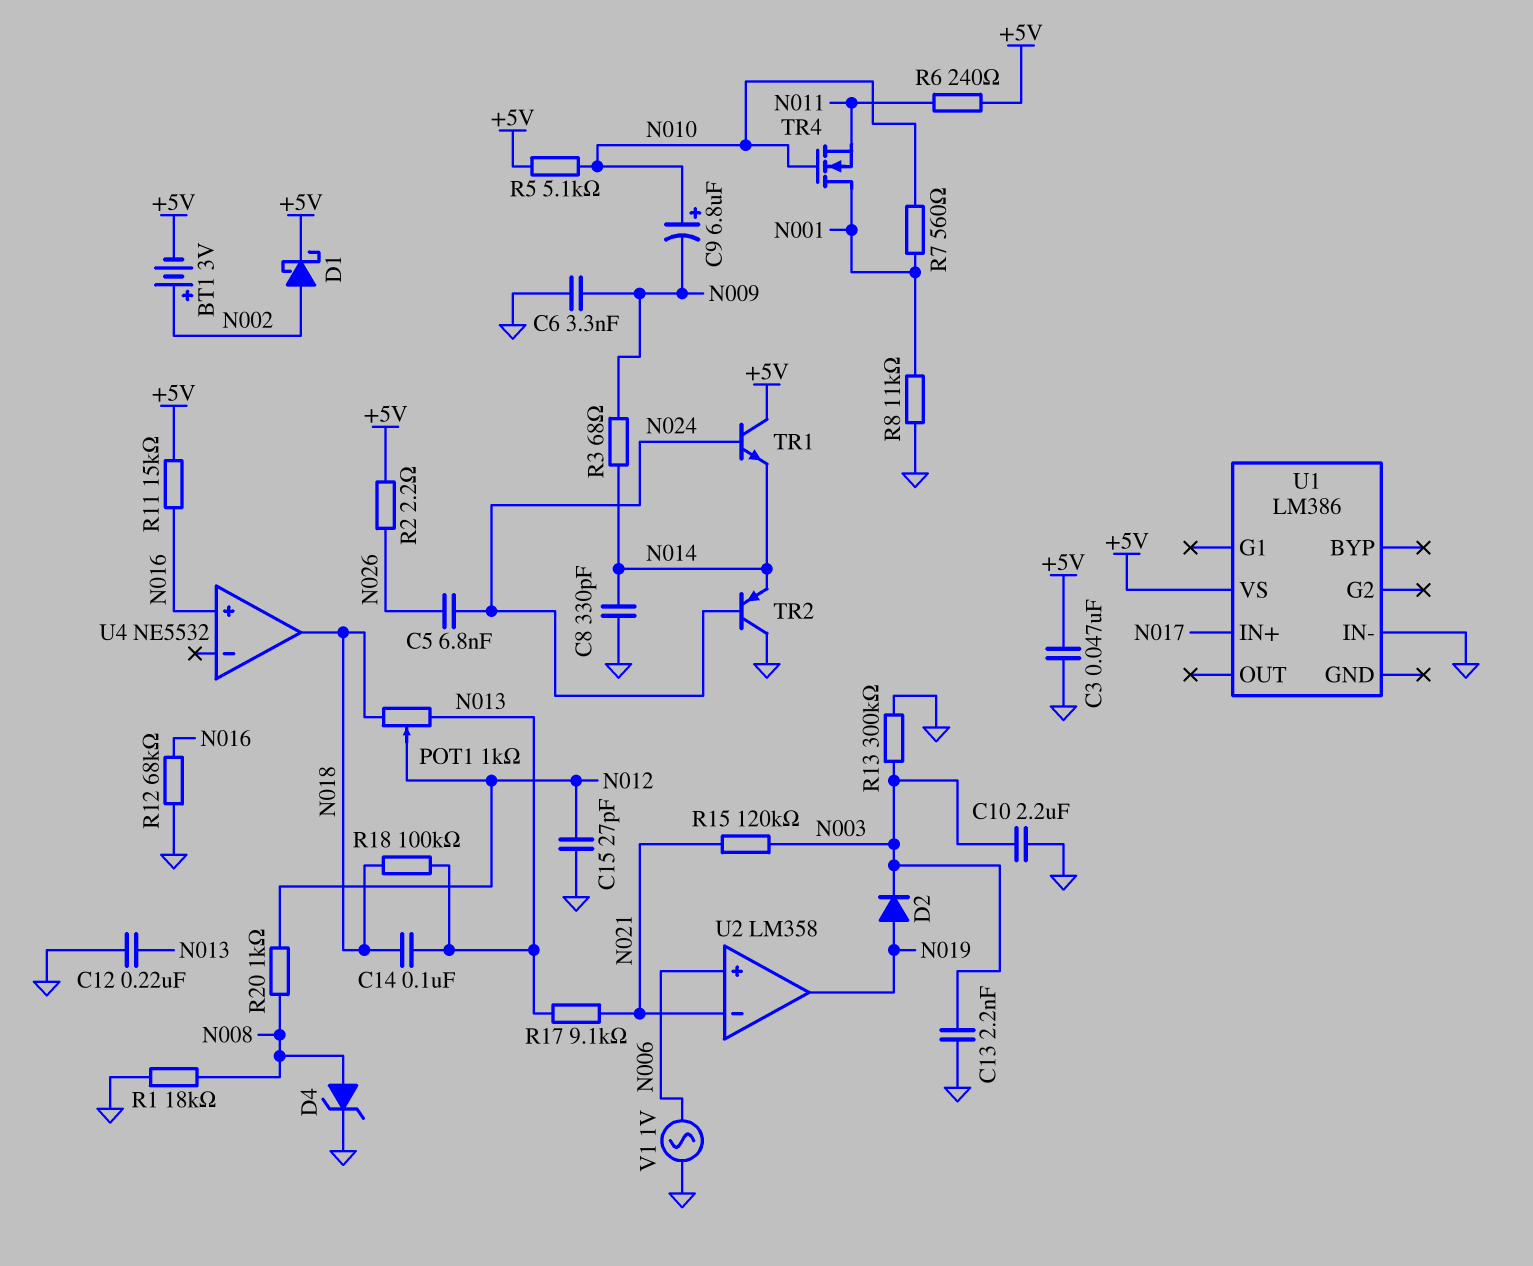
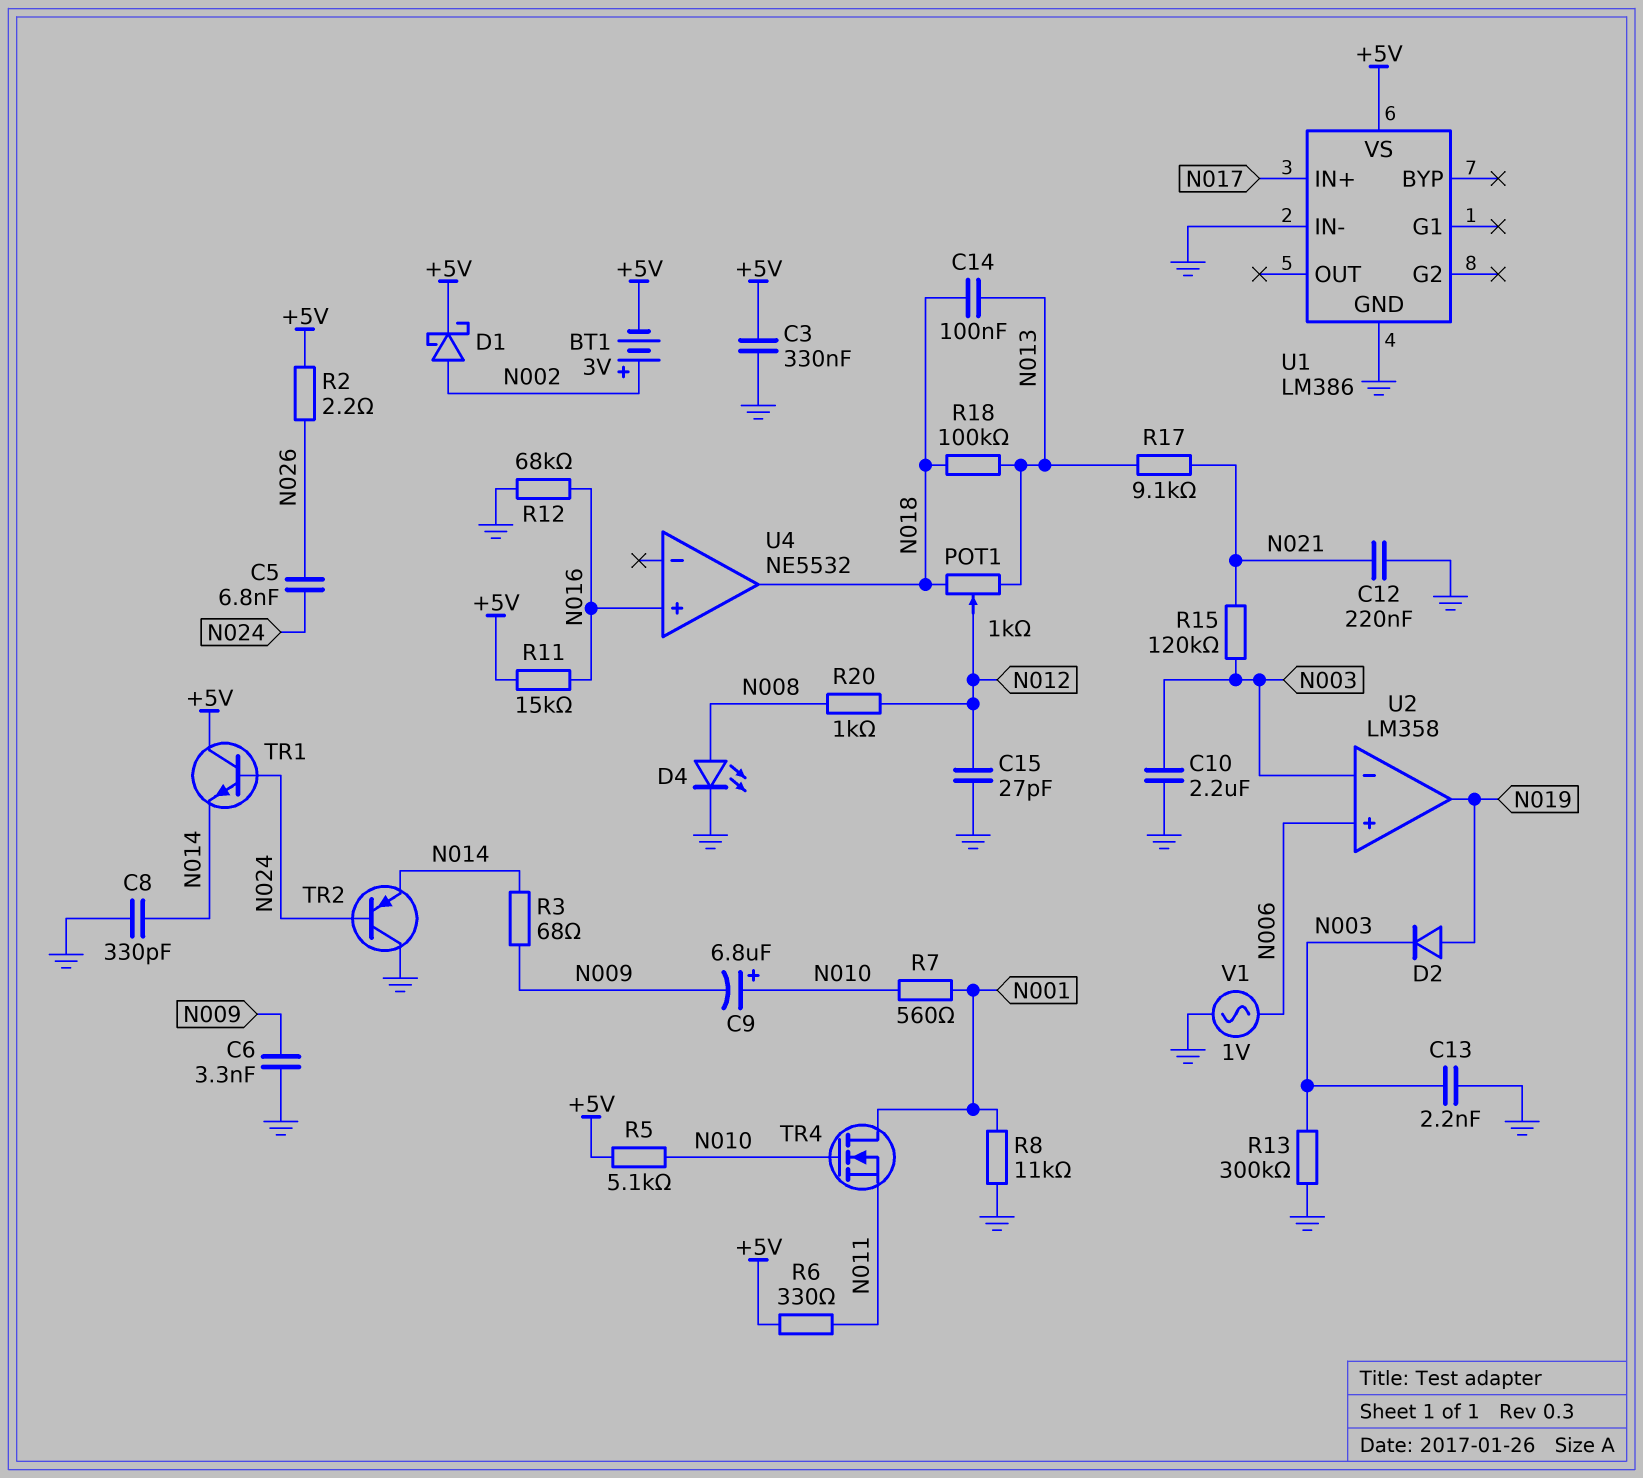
C3: 47nF (+5V, GND) -> 330nF (+5V, GND)
C12: 220nF (GND, N013) -> 220nF (GND, N021)
D4: zener (A N008, K GND) -> LED (A N008, K GND)
R1: 18k (GND, N008) -> none
R6: 240 (+5V, N011) -> 330 (+5V, N011)
U1 pin GND: none -> GND
U2 pin in-: N021 -> N003

